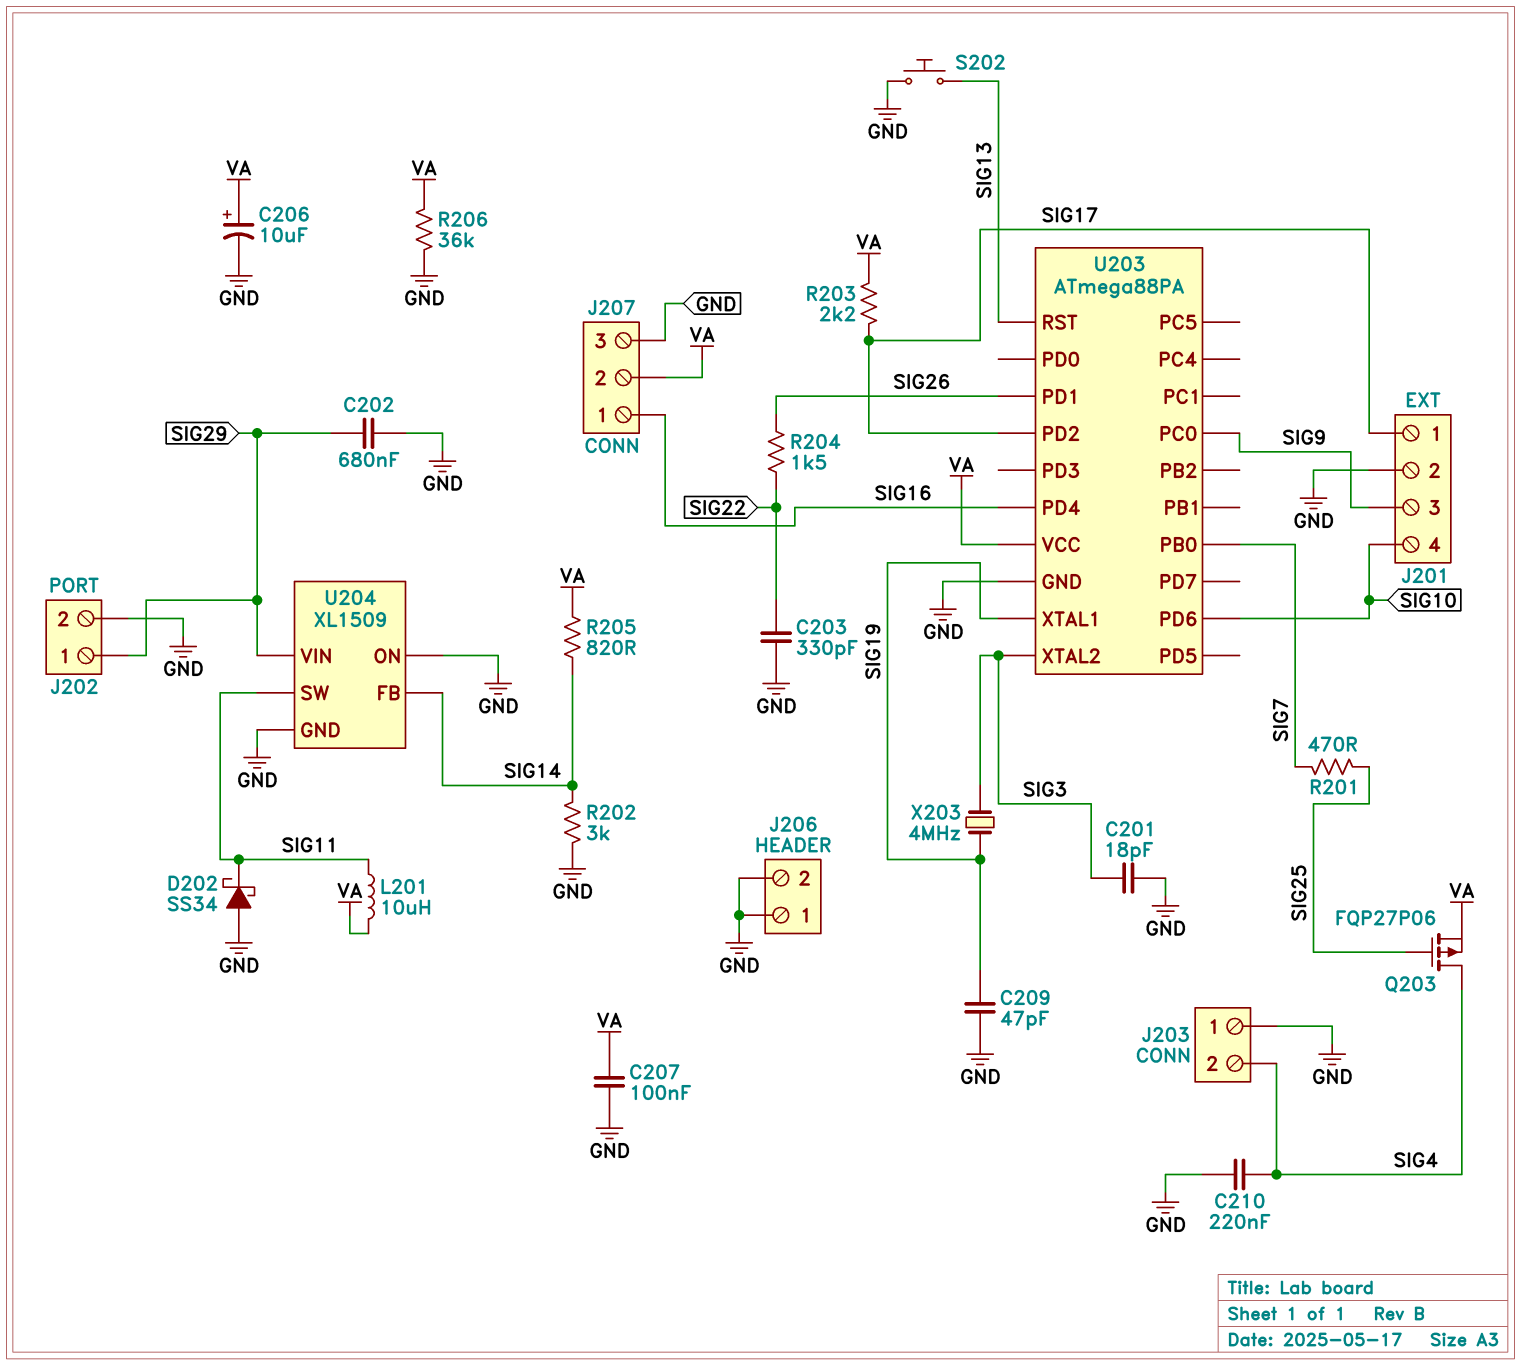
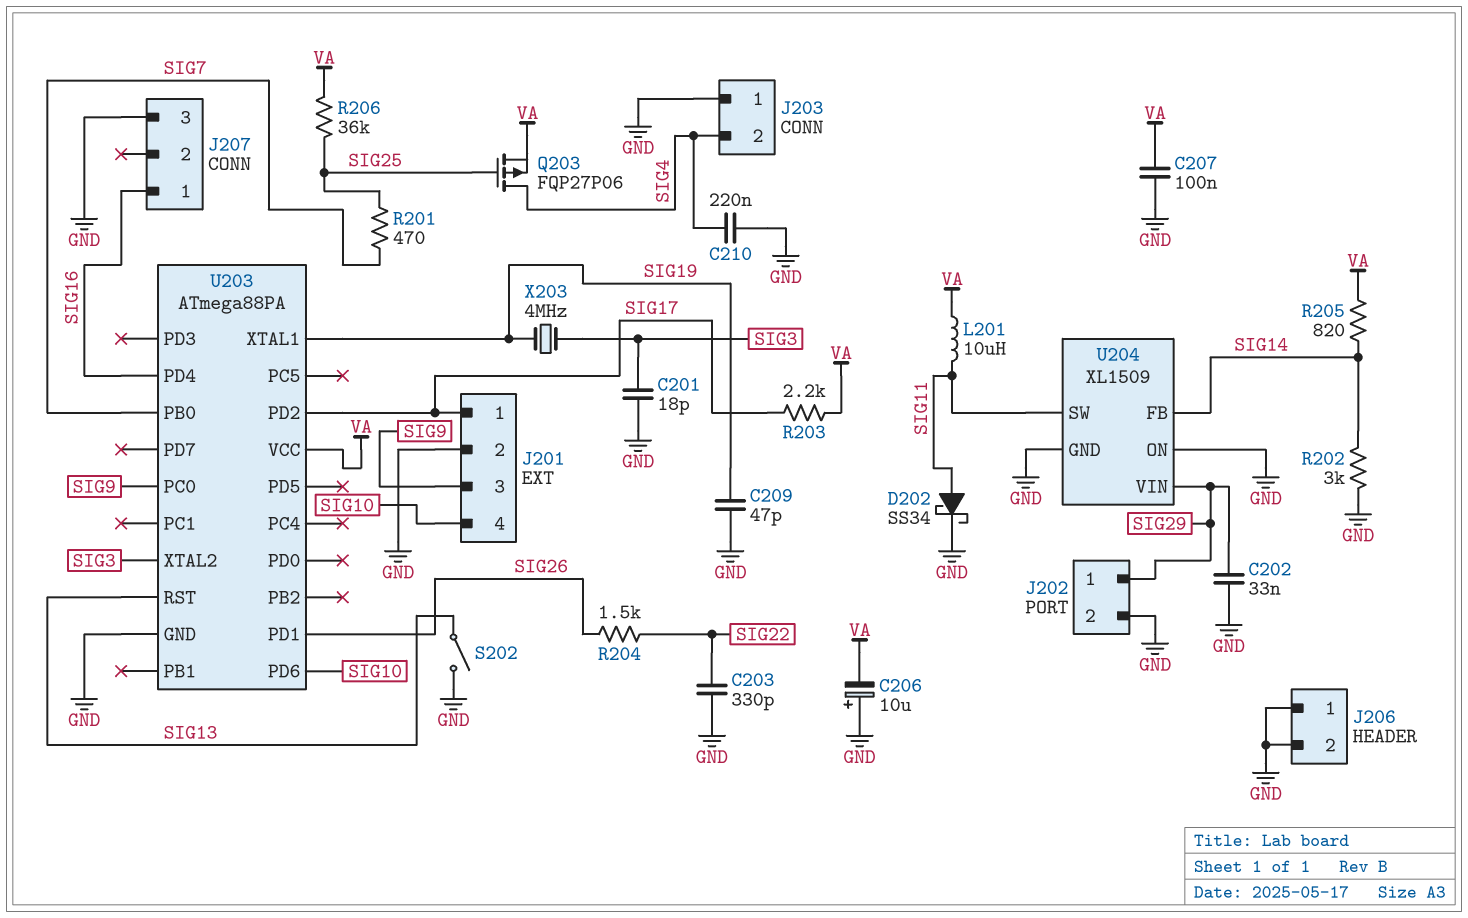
C202: 680nF (GND, SIG29) -> 33nF (GND, SIG29)
C206: 10uF (plus VA, minus GND) -> 10uF (plus GND, minus VA)
D202: schottky SS34 (A GND, K SIG11) -> schottky SS34 (A SIG11, K GND)
J207 pin 2: VA -> none
R206: 36k (GND, VA) -> 36k (SIG25, VA)
S202: button (GND, SIG13) -> switch (GND, SIG13)

